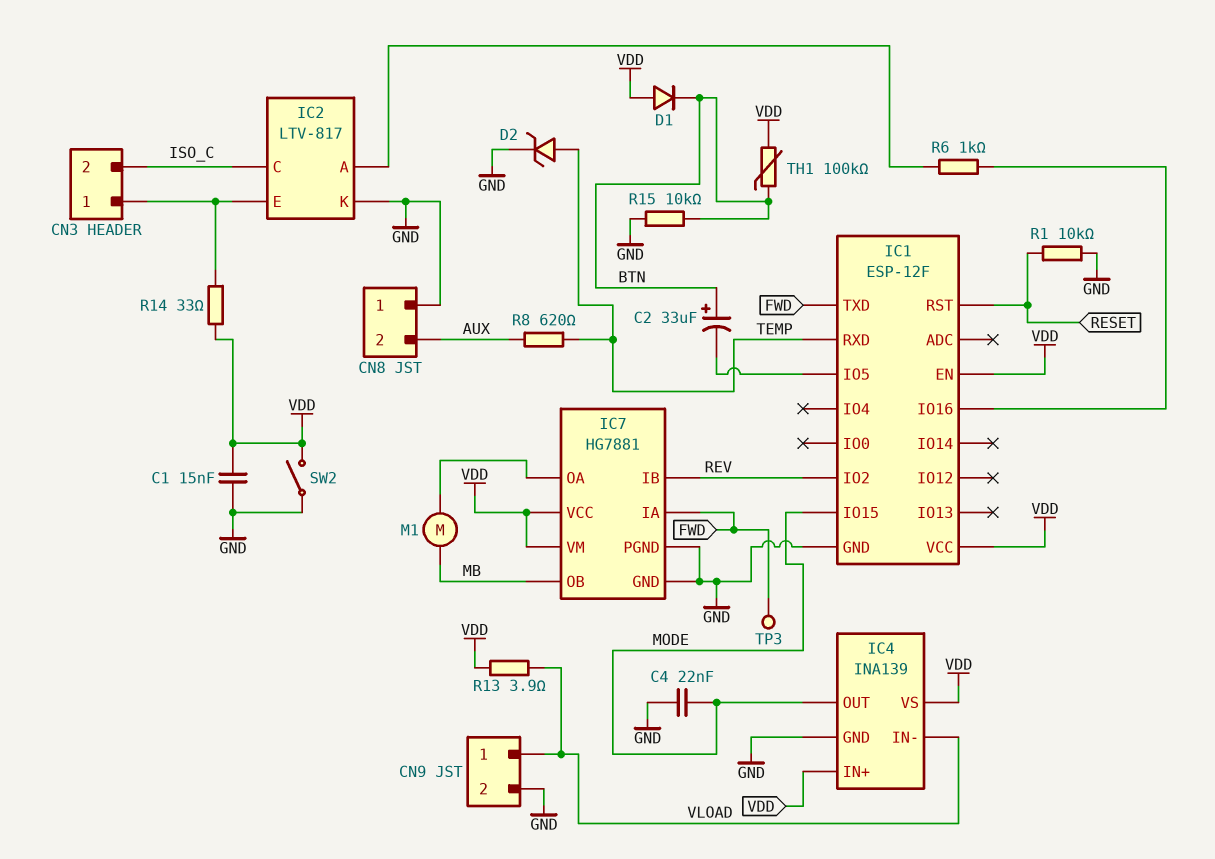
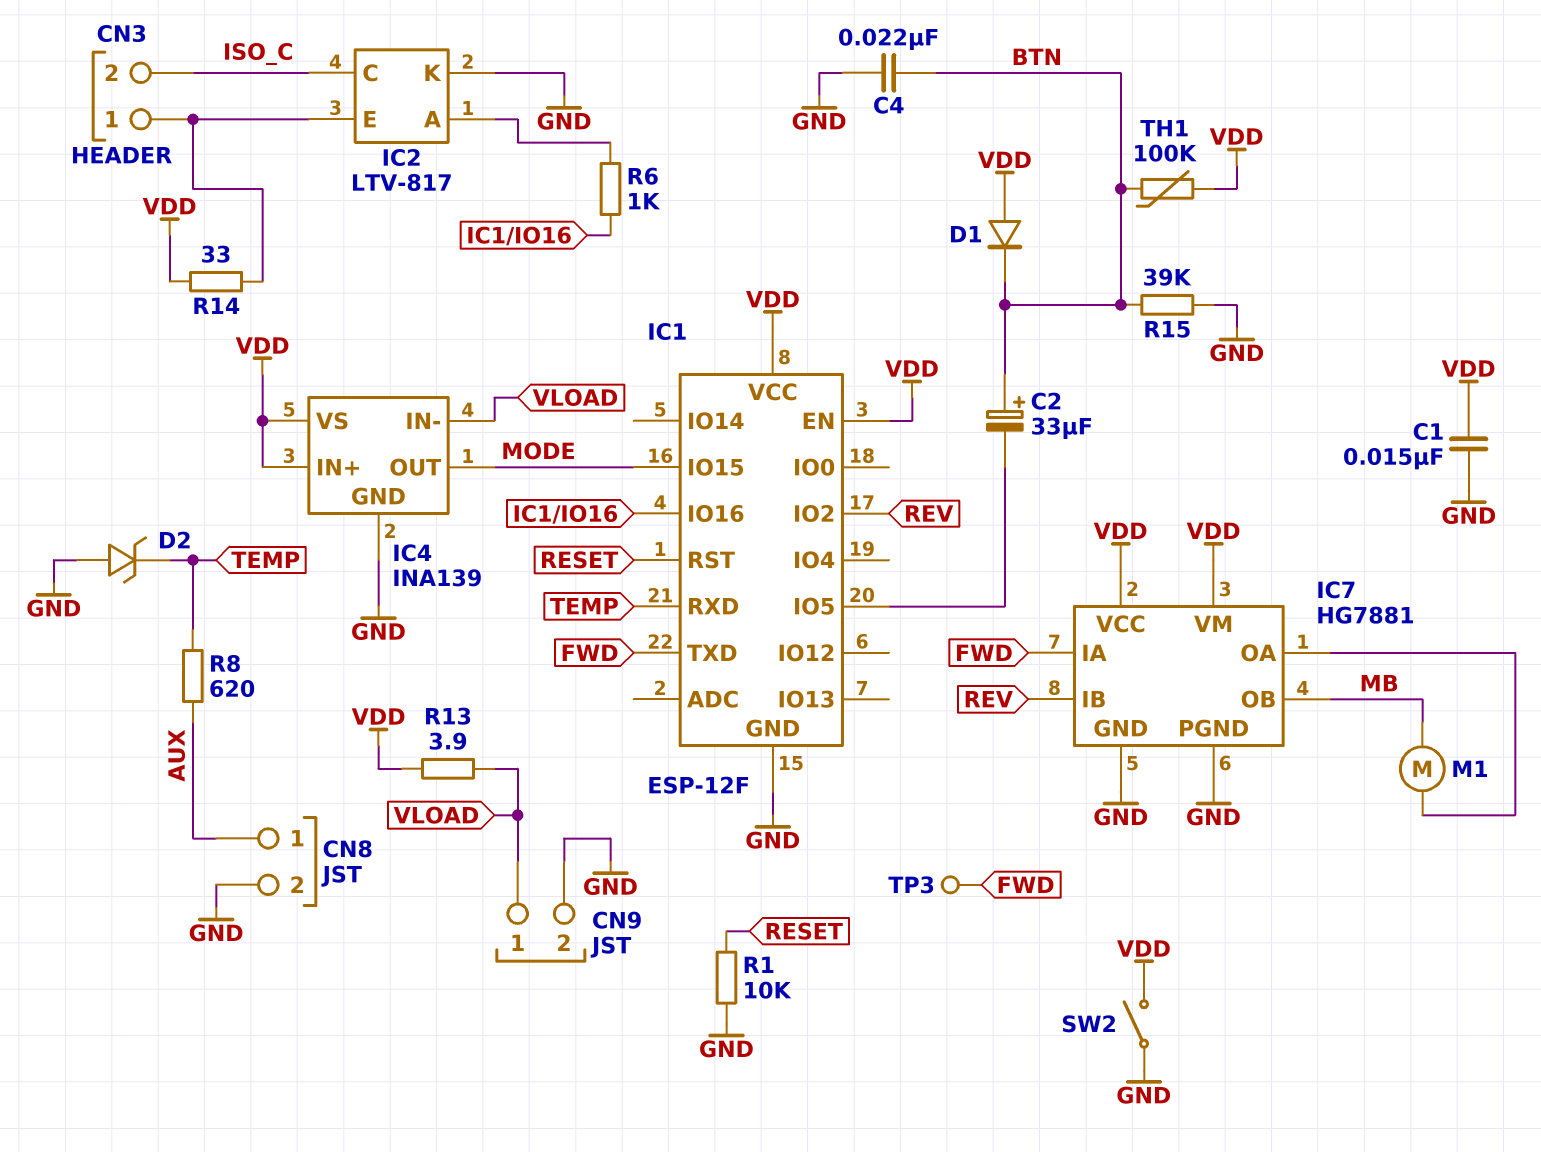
C4: 22nF (GND, MODE) -> 22nF (BTN, GND)
CN8 pin 1: GND -> AUX
CN8 pin 2: AUX -> GND
D2: zener (A TEMP, K GND) -> zener (A GND, K TEMP)
R15: 10k (BTN, GND) -> 39k (BTN, GND)

